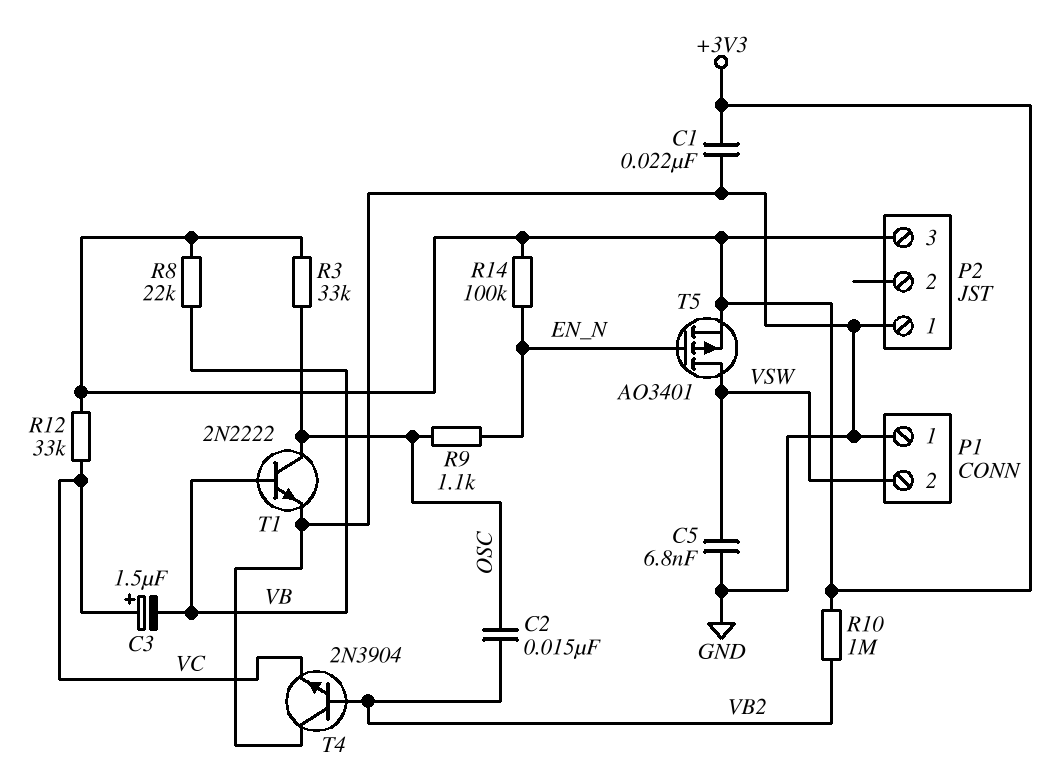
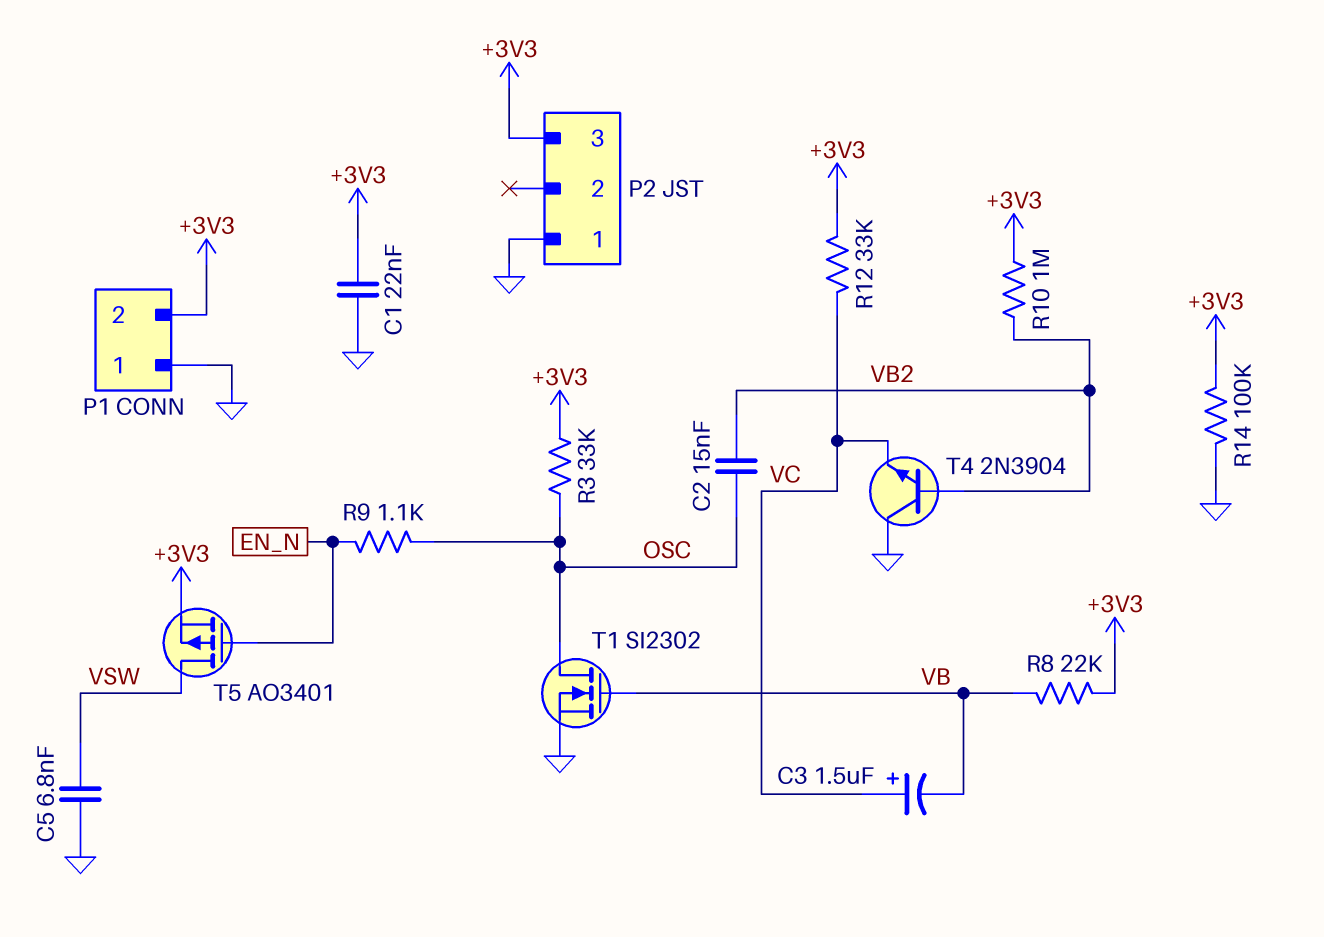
P1 pin 2: VSW -> +3V3
R14: 100k (+3V3, EN_N) -> 100k (+3V3, GND)
T1: NPN 2N2222 (B VB, C OSC, E GND) -> NMOS SI2302 (G VB, D OSC, S GND)

